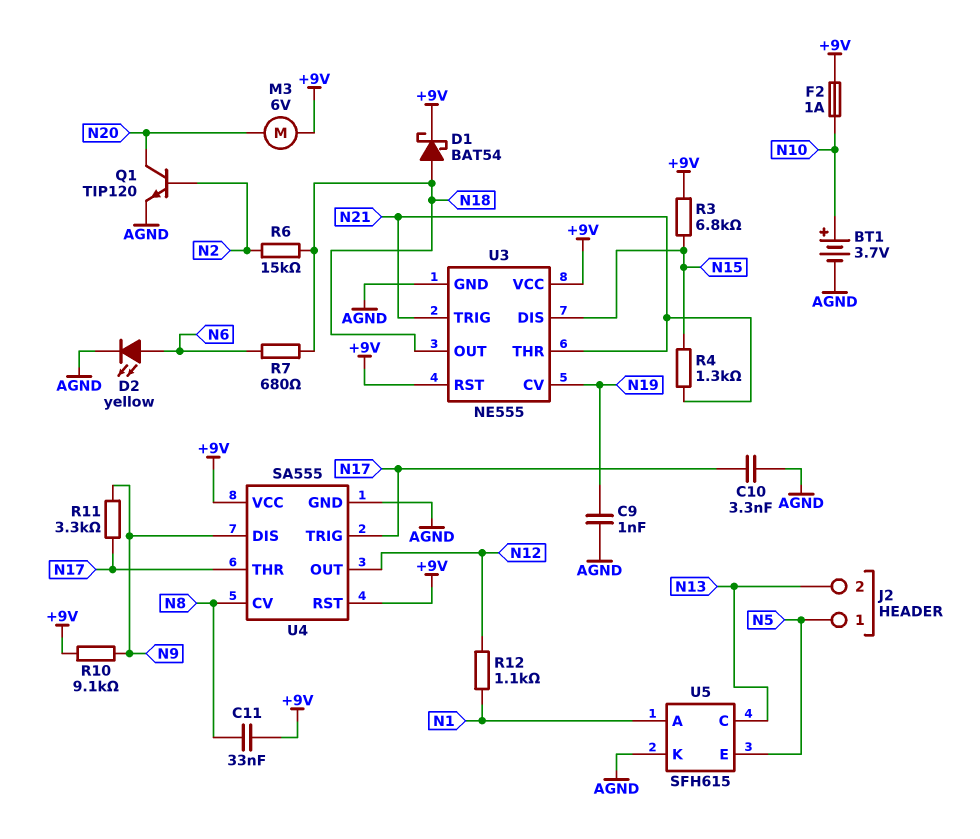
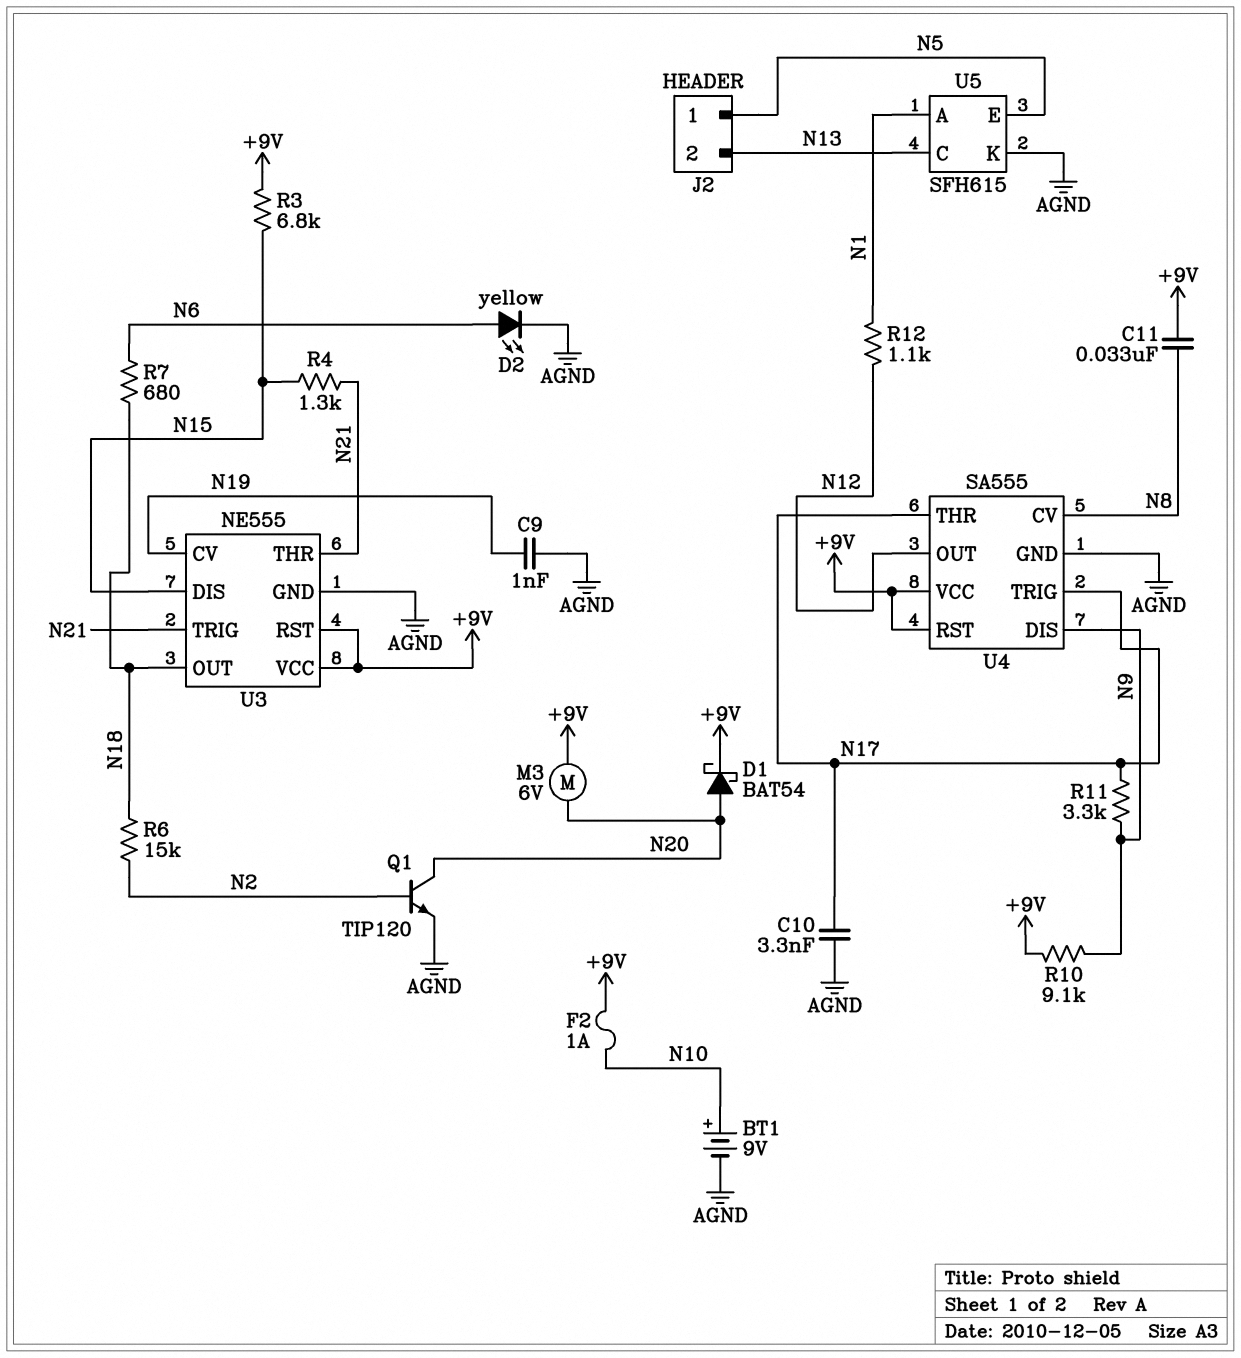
BT1: 3.7V (plus N10, minus AGND) -> 9V (plus N10, minus AGND)
D1: schottky BAT54 (A N18, K +9V) -> schottky BAT54 (A N20, K +9V)

